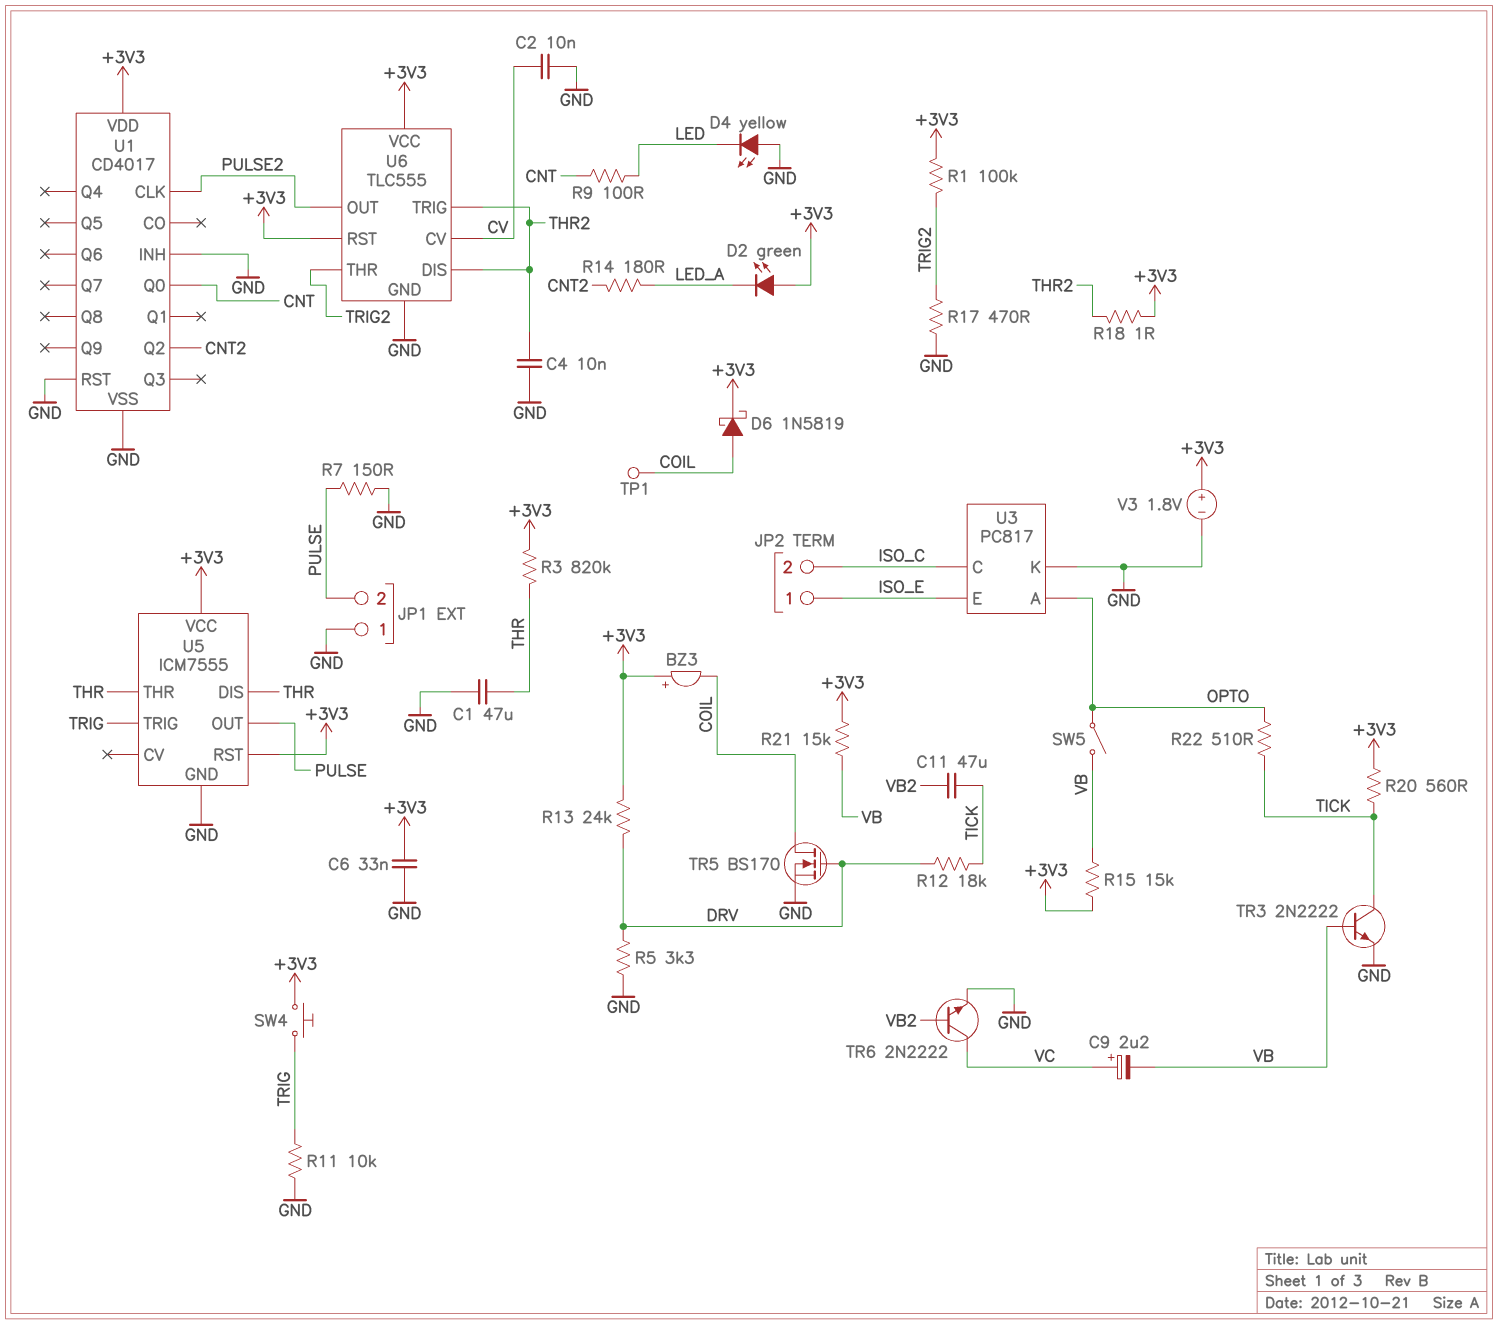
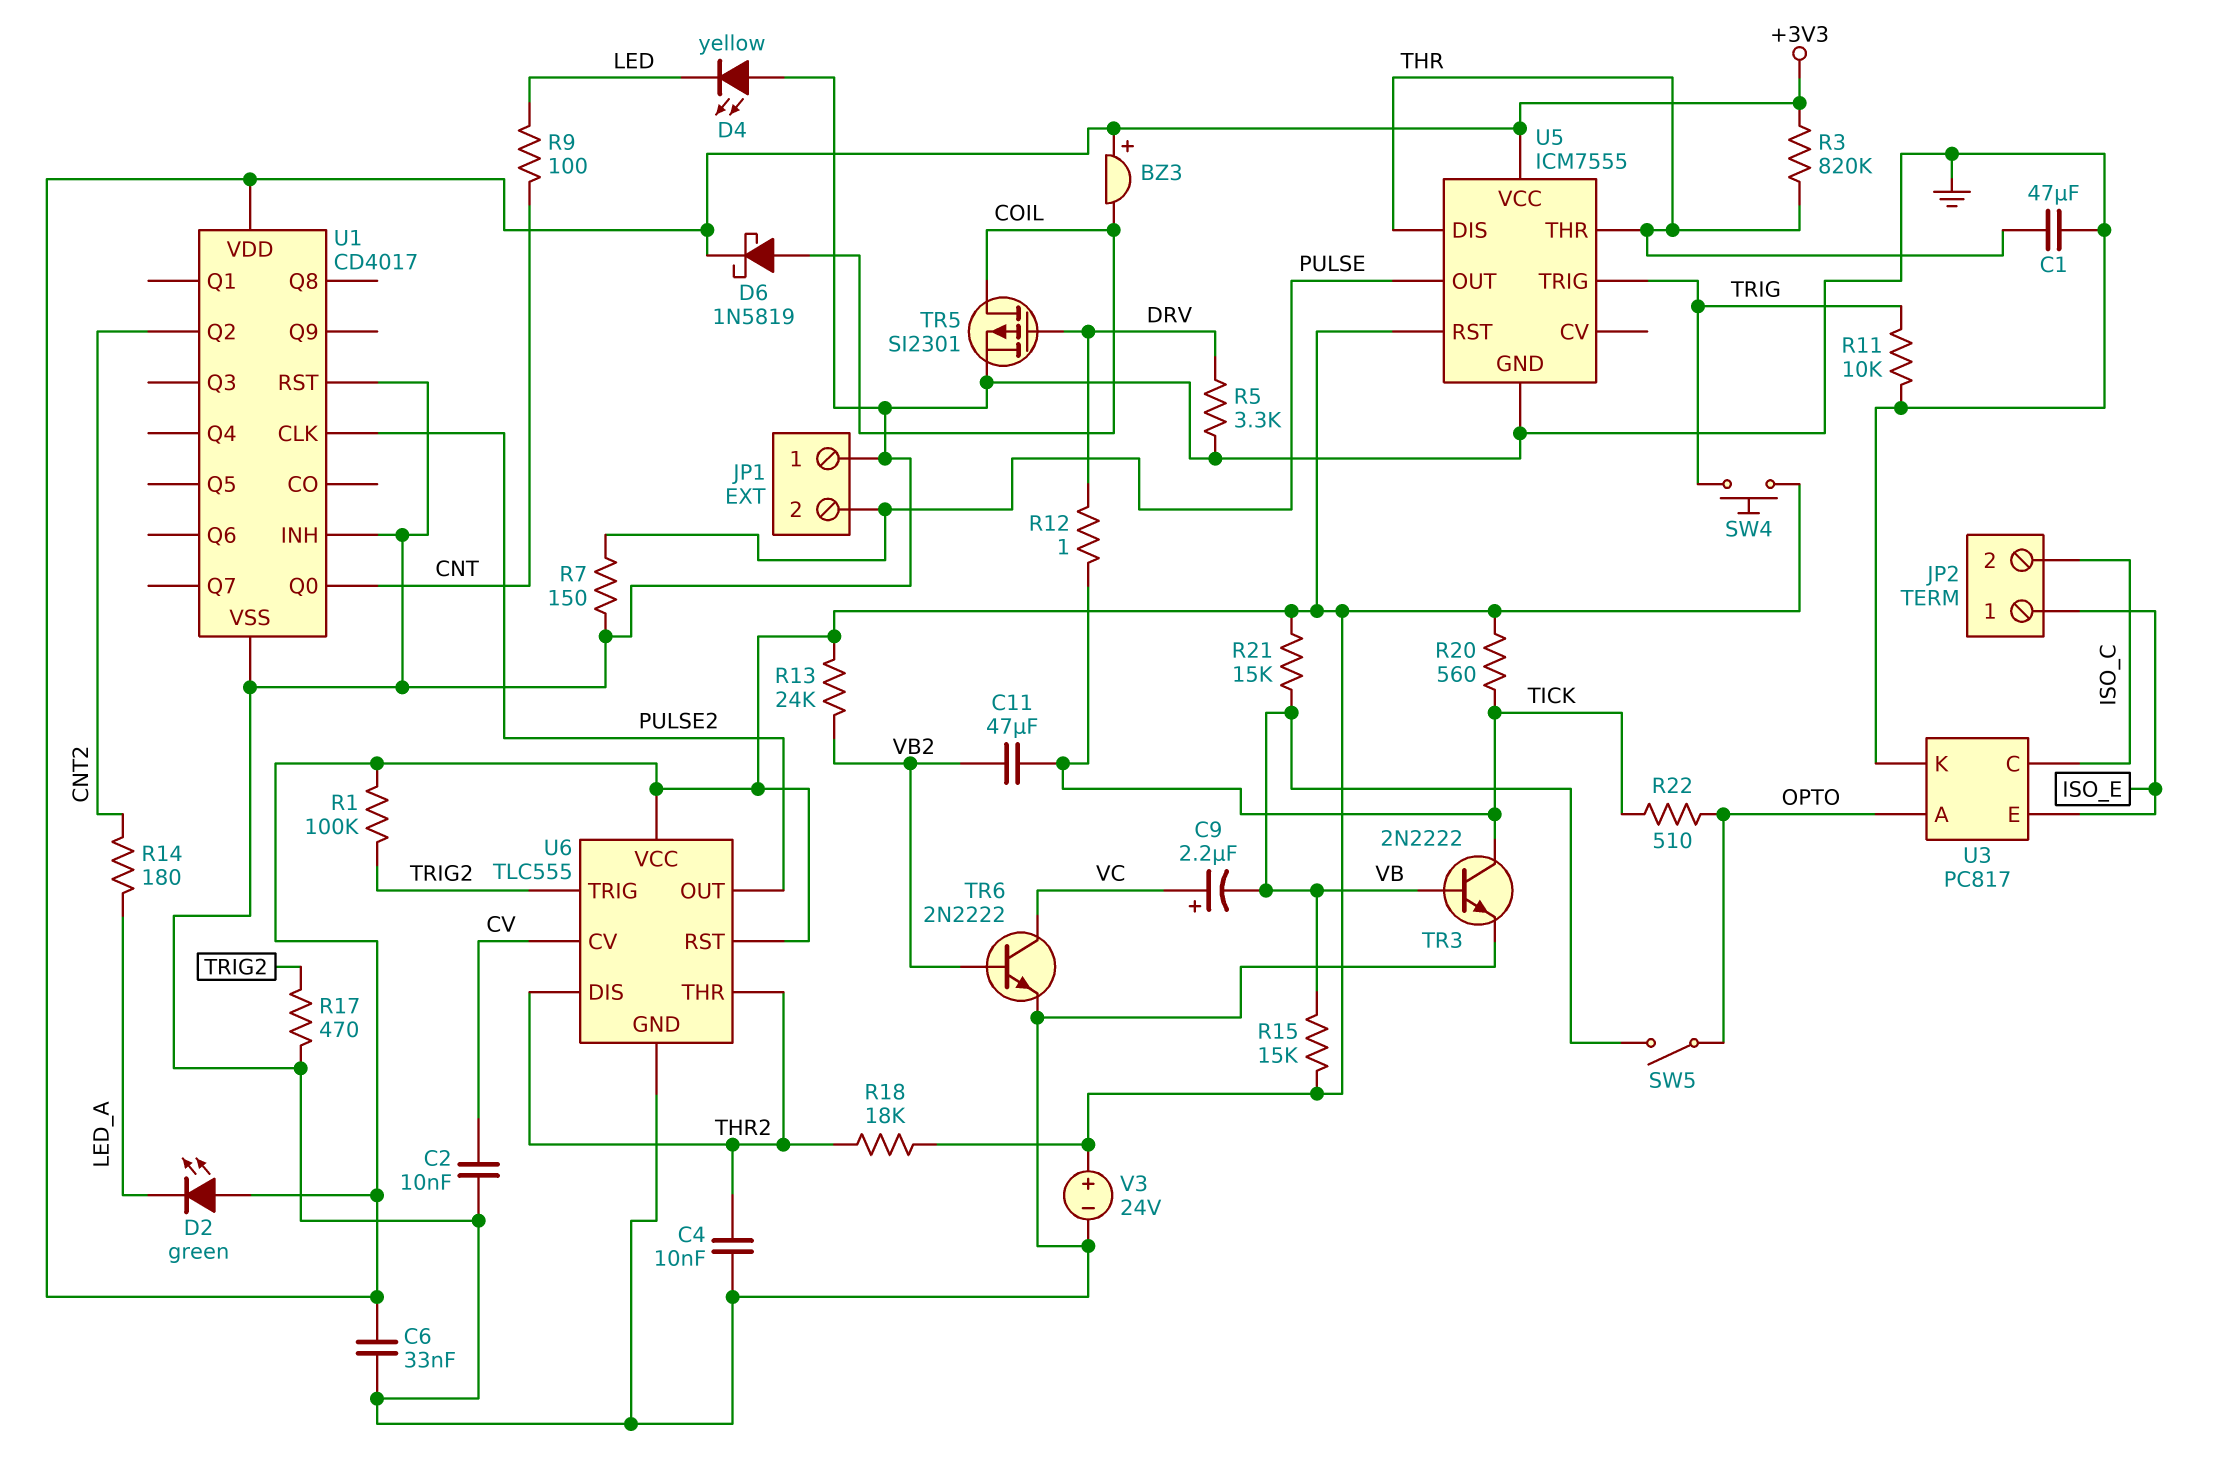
R12: 18k (DRV, TICK) -> 1 (DRV, TICK)
R13: 24k (+3V3, DRV) -> 24k (+3V3, VB2)
R18: 1 (+3V3, THR2) -> 18k (+3V3, THR2)
TP1: test point (COIL) -> none
TR5: NMOS BS170 (G DRV, D COIL, S GND) -> PMOS SI2301 (G DRV, D COIL, S GND)
U6 pin THR: TRIG2 -> THR2
U6 pin TRIG: THR2 -> TRIG2
V3: 1.8V (plus +3V3, minus GND) -> 24V (plus +3V3, minus GND)

